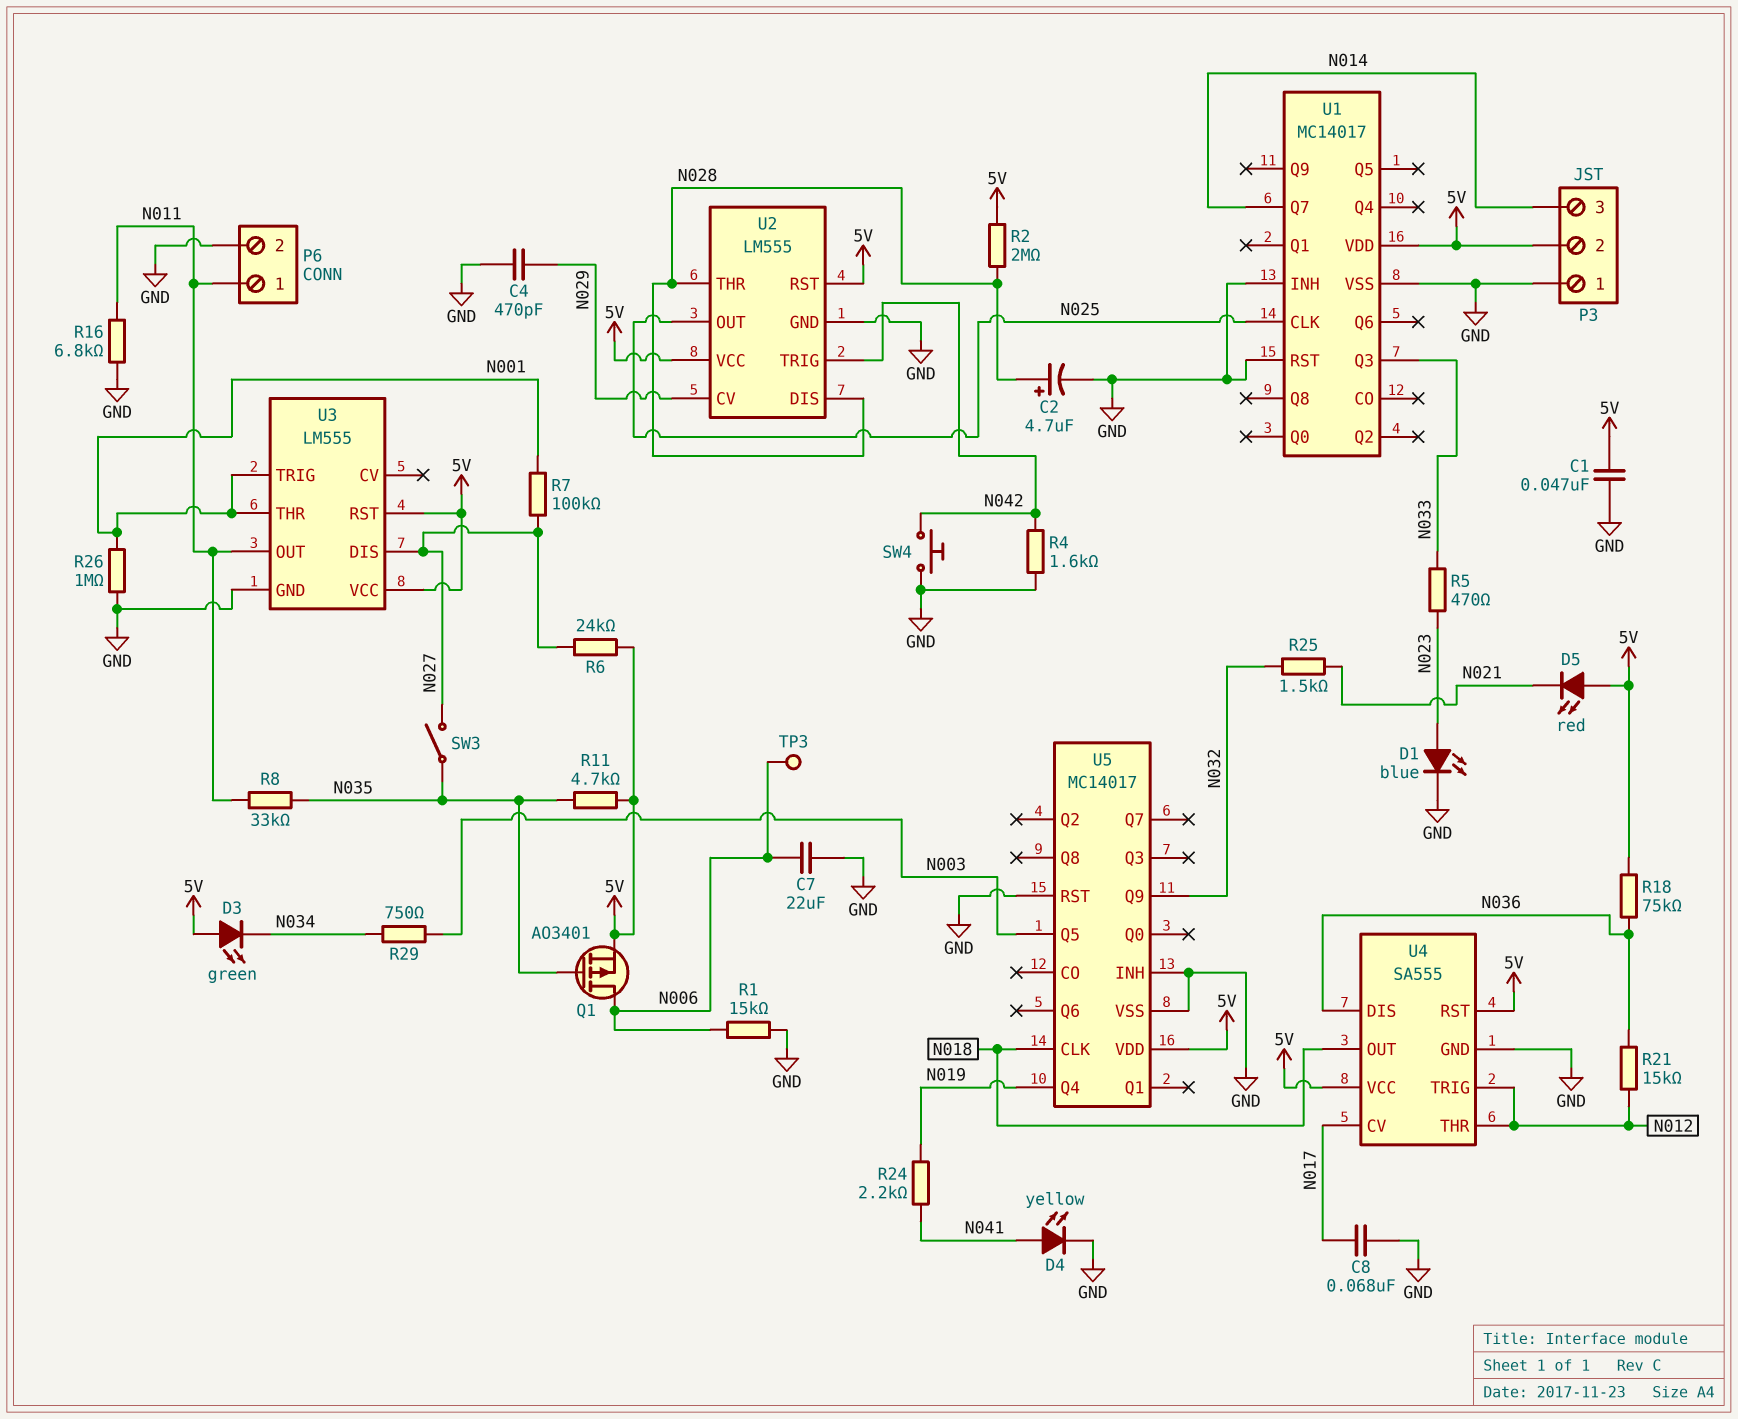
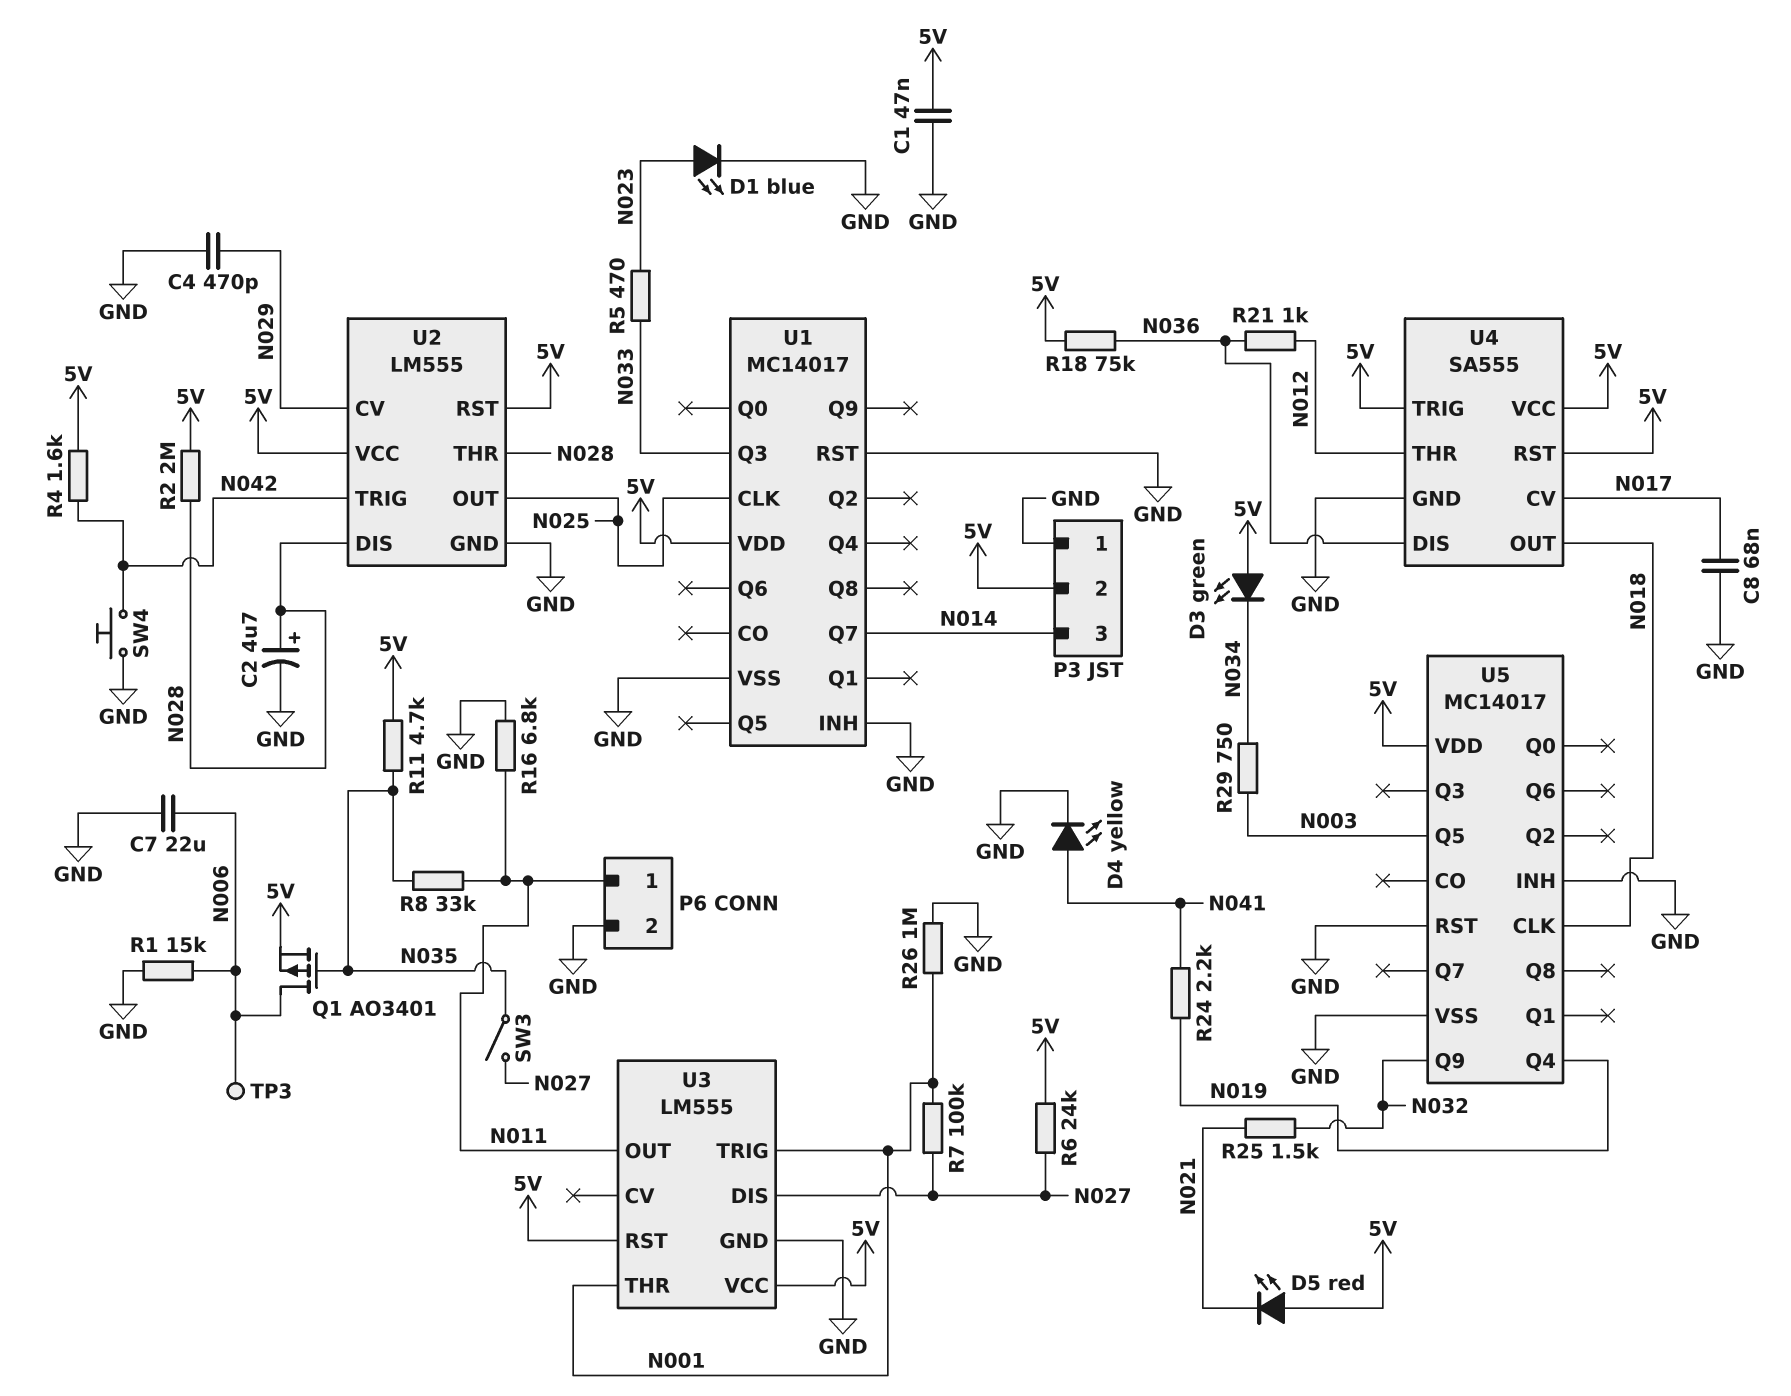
R4: 1.6k (GND, N042) -> 1.6k (5V, N042)
R21: 15k (N012, N036) -> 1k (N012, N036)
U4 pin TRIG: N012 -> 5V

